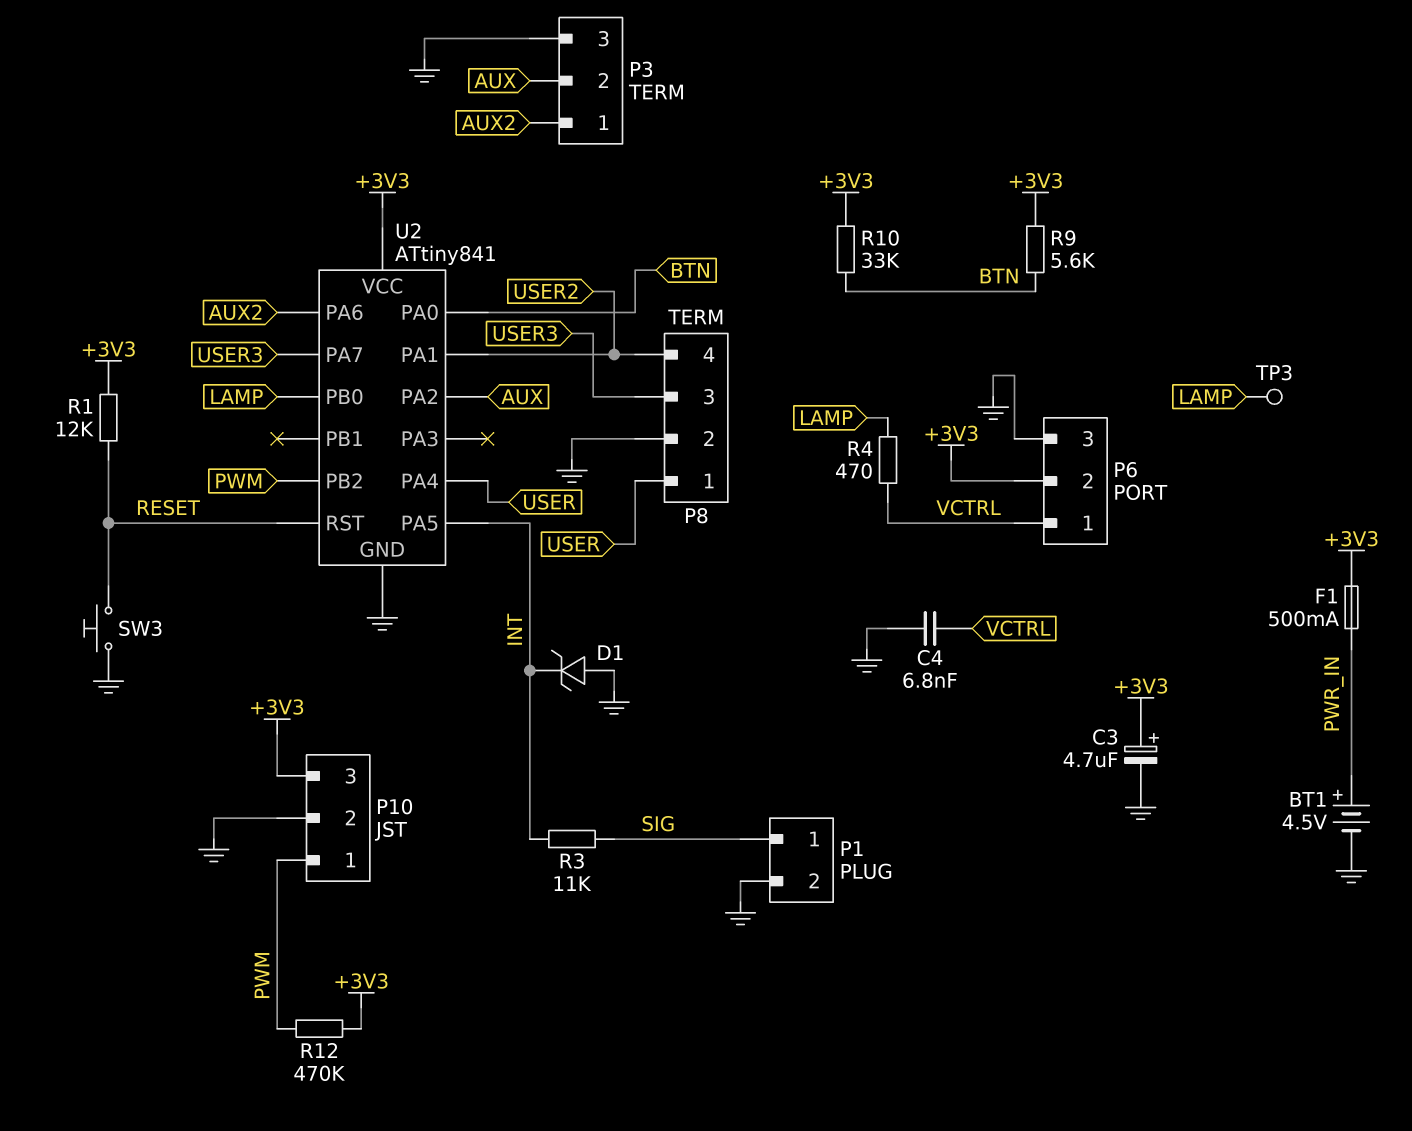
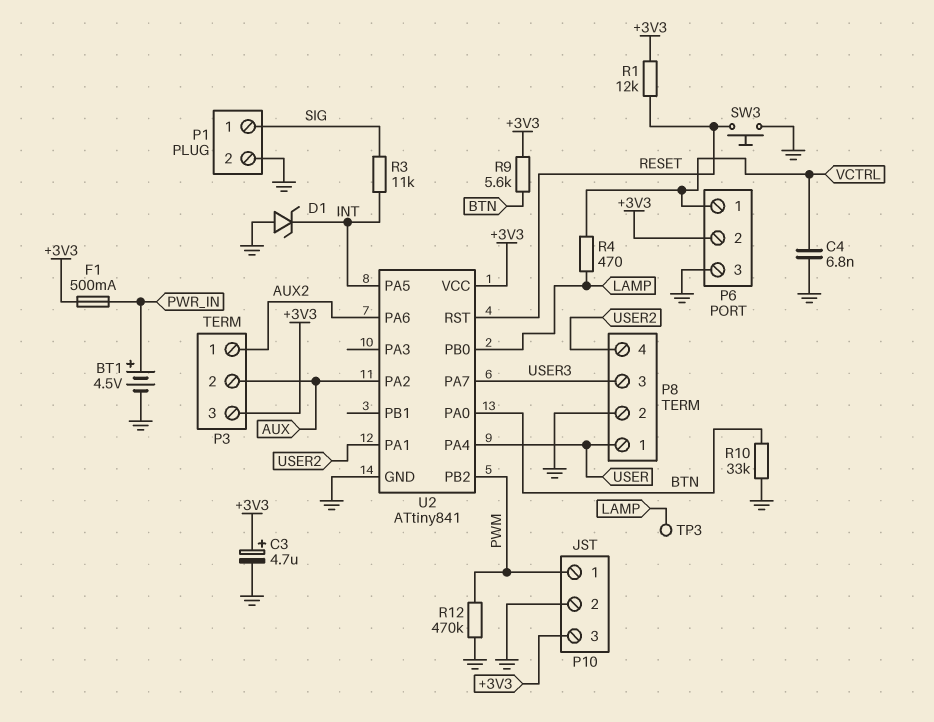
P3 pin 3: GND -> +3V3
R10: 33k (+3V3, BTN) -> 33k (BTN, GND)
R12: 470k (+3V3, PWM) -> 470k (GND, PWM)

